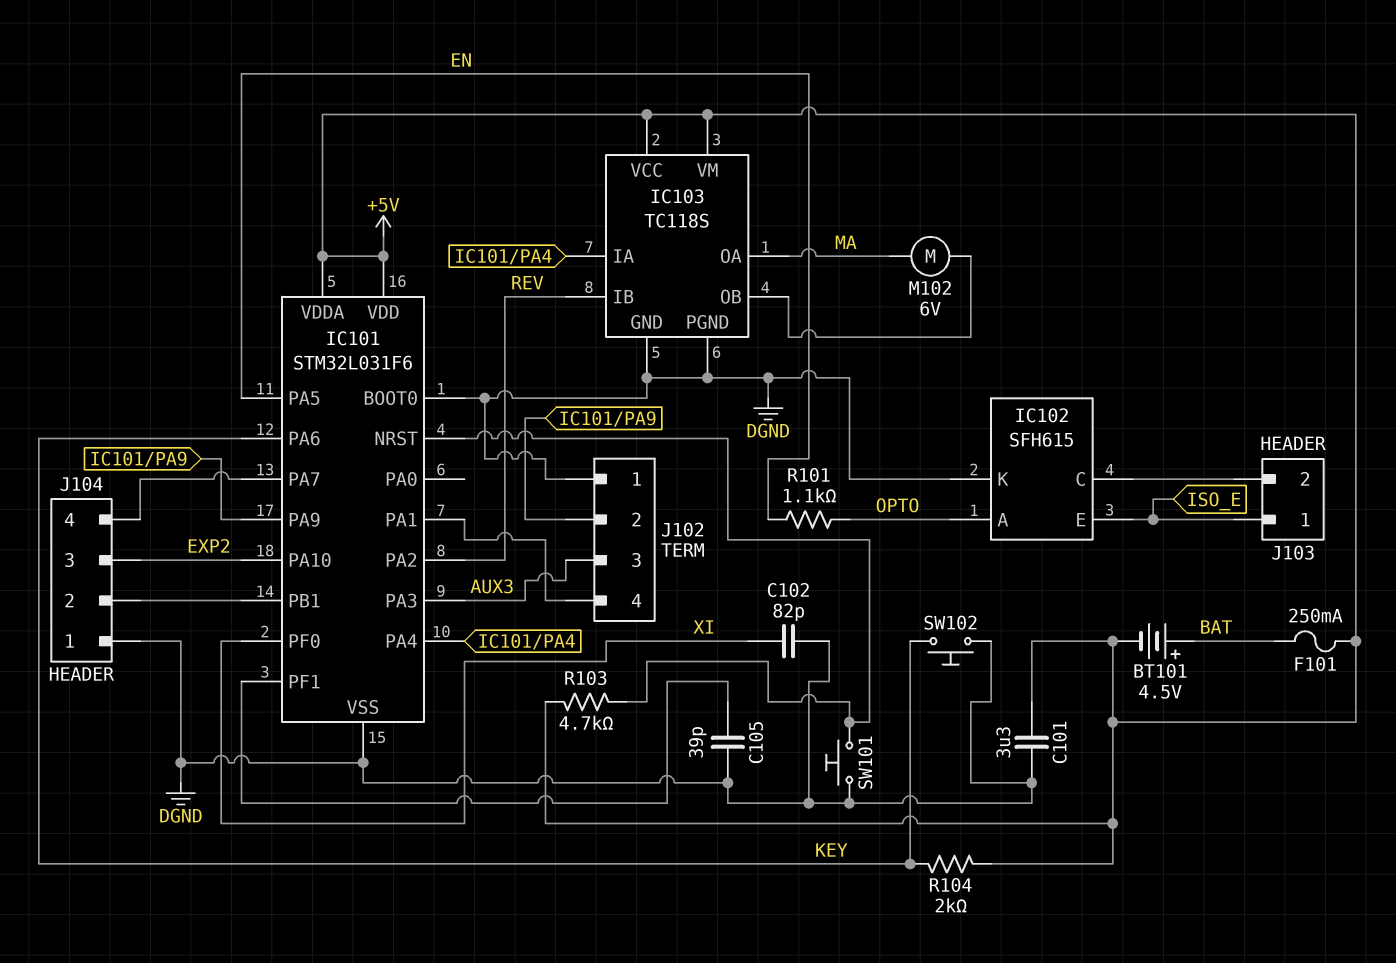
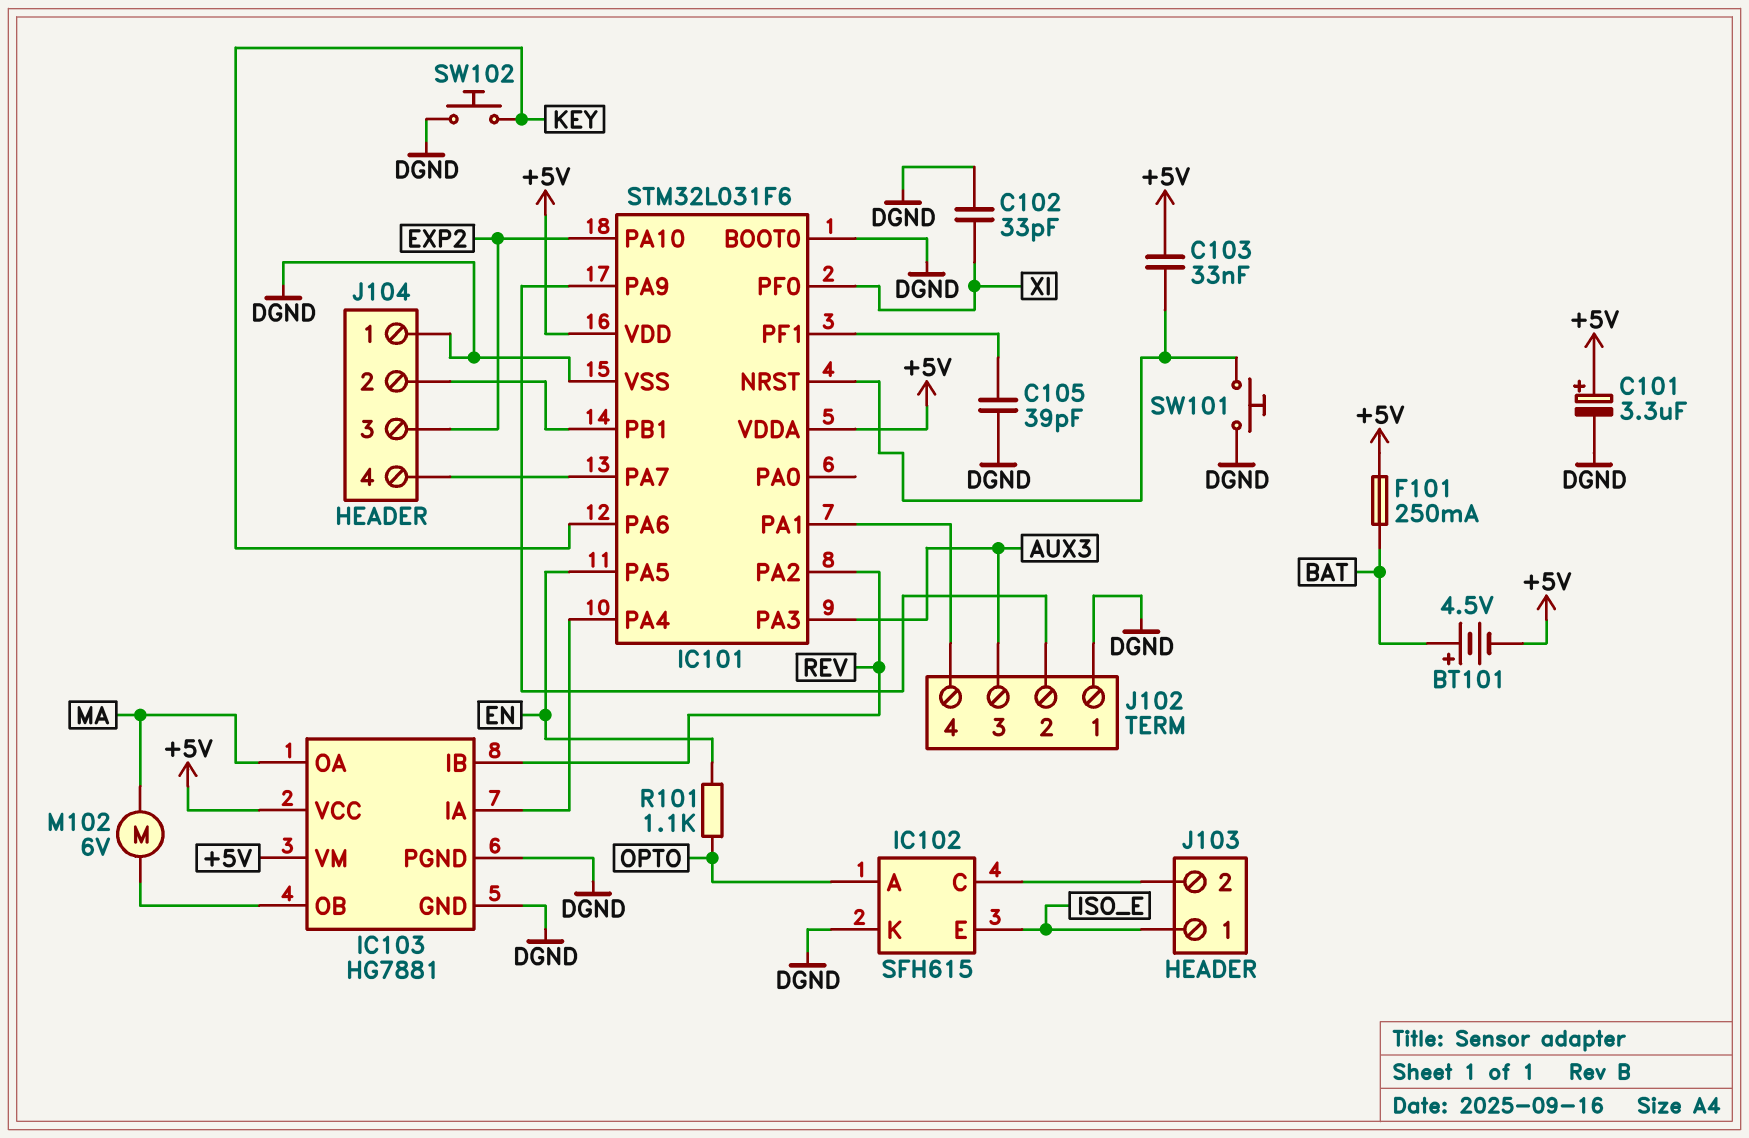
C101: 3.3uF (+5V, DGND) -> 3.3uF (plus +5V, minus DGND)
C102: 82pF (DGND, XI) -> 33pF (DGND, XI)
C103: none -> 33nF (+5V, IC101/NRST)
IC103: TC118S -> HG7881
R103: 4.7k (+5V, IC101/NRST) -> none
R104: 2k (+5V, KEY) -> none

